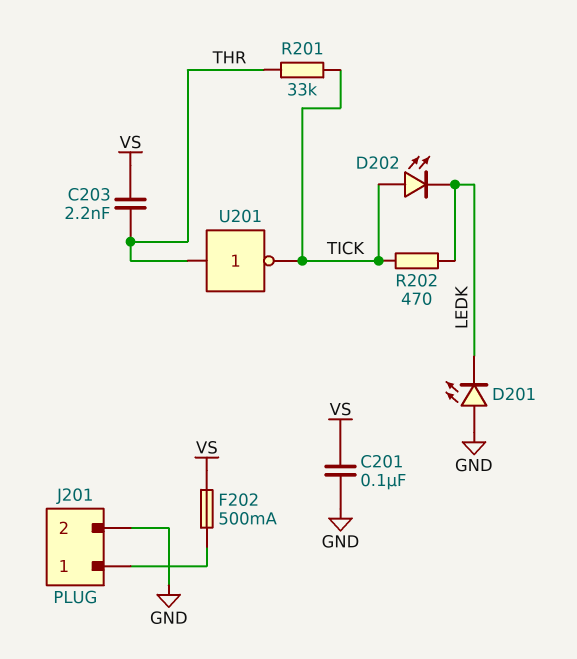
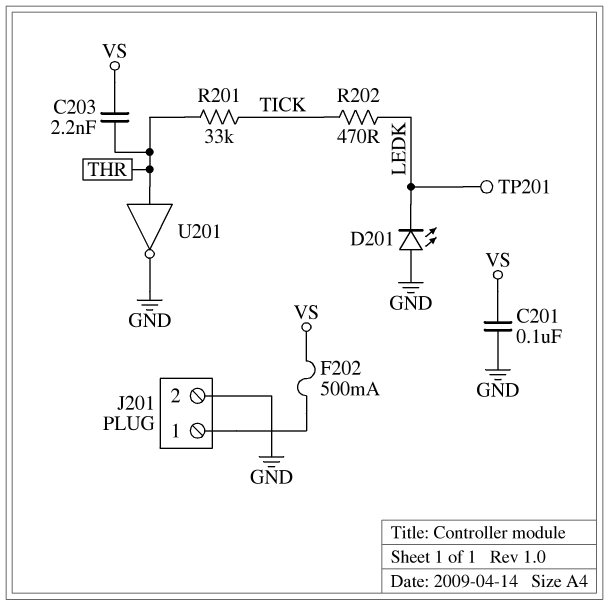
D202: LED (A TICK, K LEDK) -> none
TP201: none -> test point (LEDK)
U201: NOT (in THR, out TICK) -> NOT (in THR, out GND)

